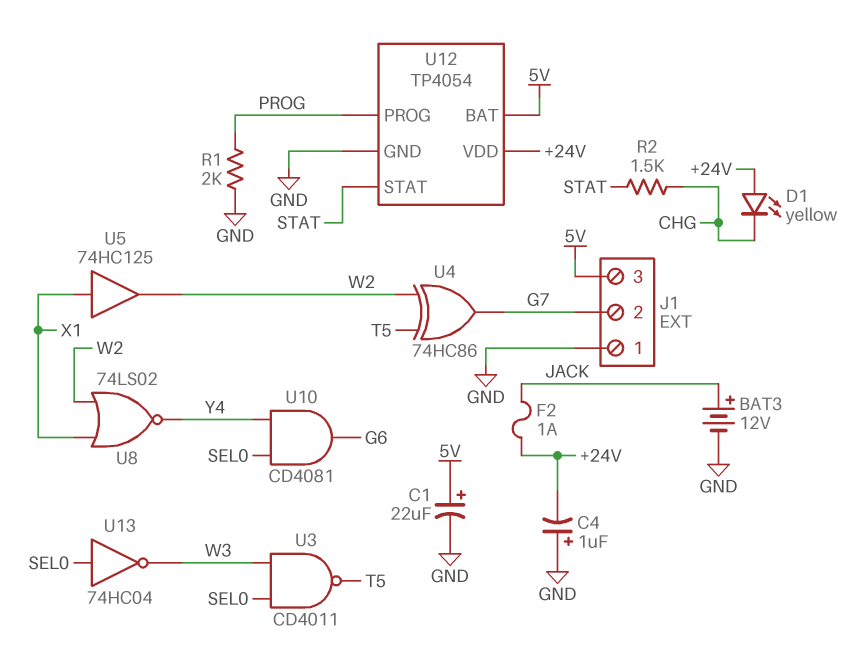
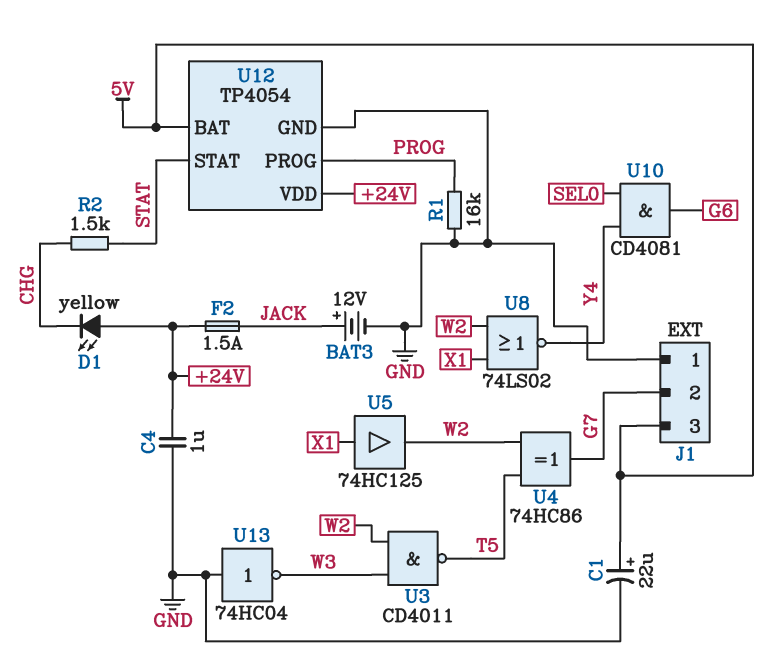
C4: 1uF (plus GND, minus +24V) -> 1uF (+24V, GND)
F2: 1A (+24V, JACK) -> 1.5A (+24V, JACK)
R1: 2k (GND, PROG) -> 16k (GND, PROG)
U3: NAND CD4011 (in SEL0, in W3, out T5) -> NAND CD4011 (in W2, in W3, out T5)
U13: NOT 74HC04 (in SEL0, out W3) -> NOT 74HC04 (in GND, out W3)

